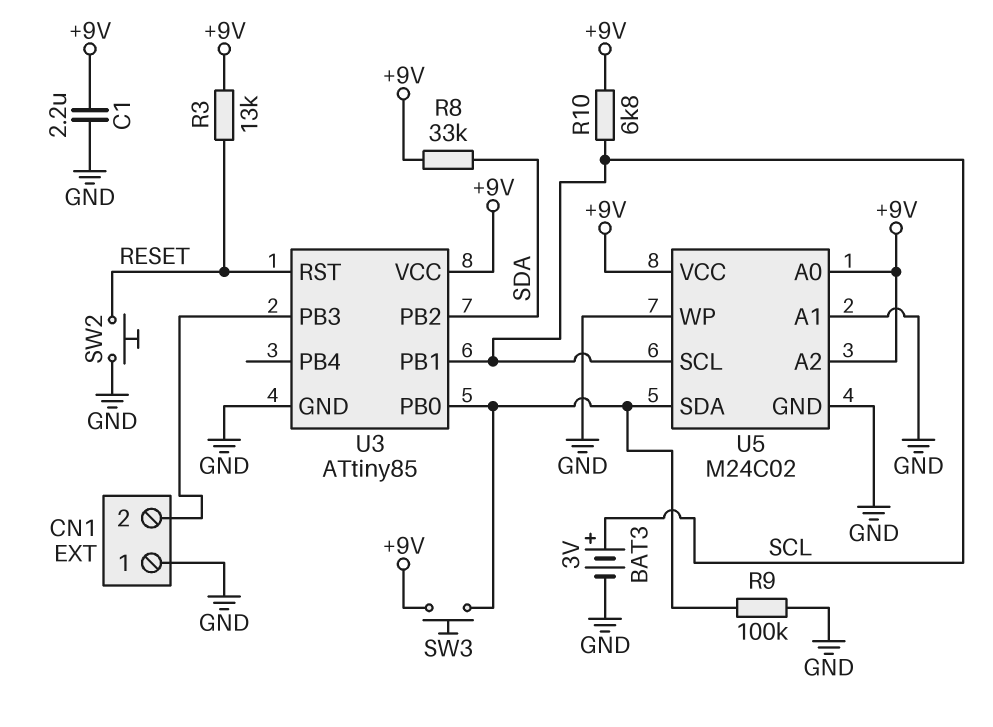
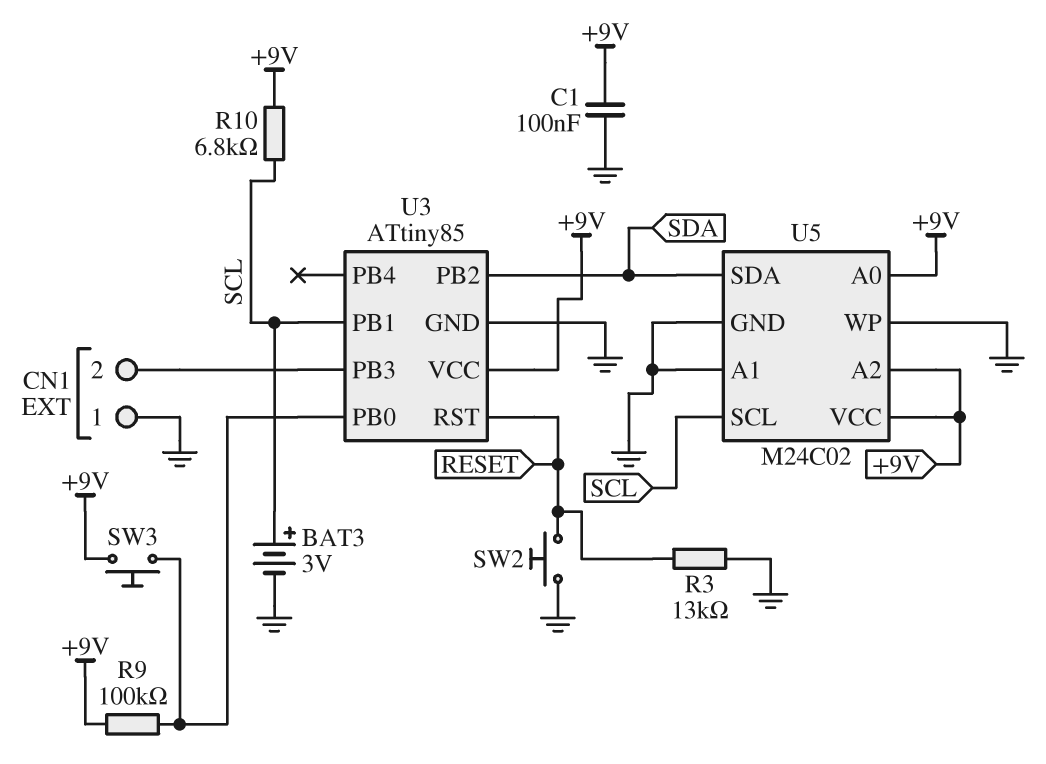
C1: 2.2uF (+9V, GND) -> 100nF (+9V, GND)
R3: 13k (+9V, RESET) -> 13k (GND, RESET)
R8: 33k (+9V, SDA) -> none
R9: 100k (GND, U3/PB0) -> 100k (+9V, U3/PB0)
U5 pin SDA: U3/PB0 -> SDA

